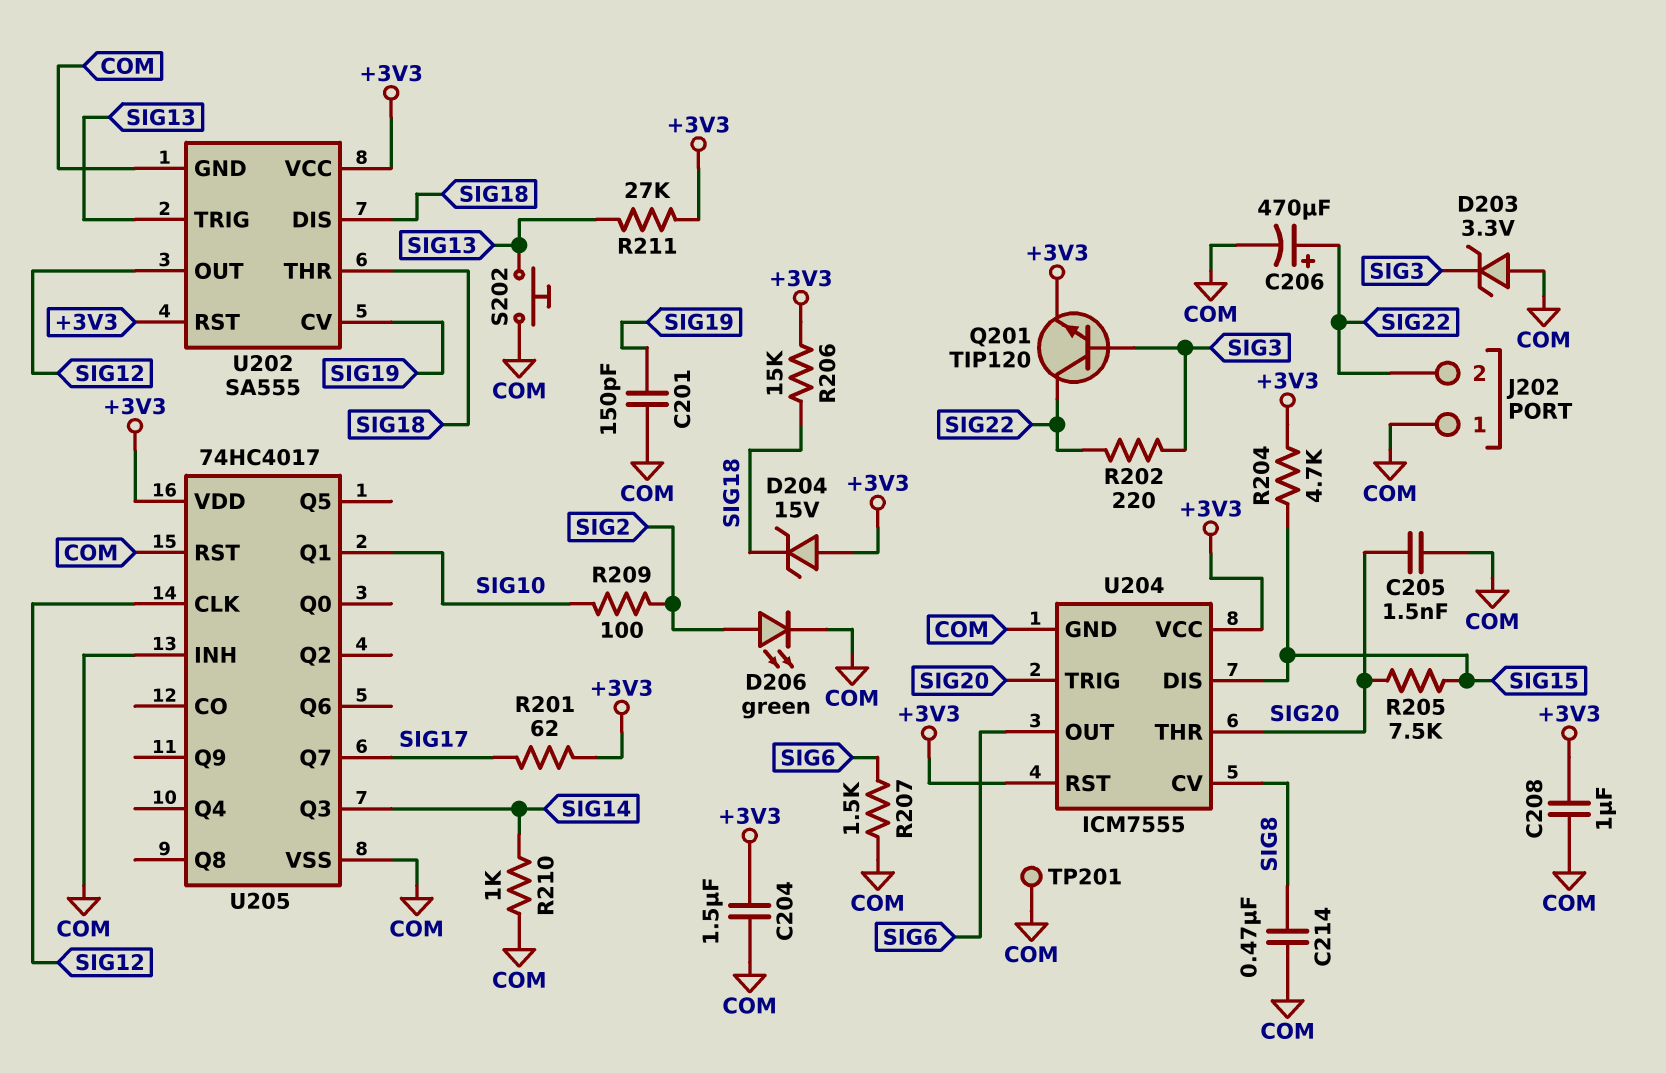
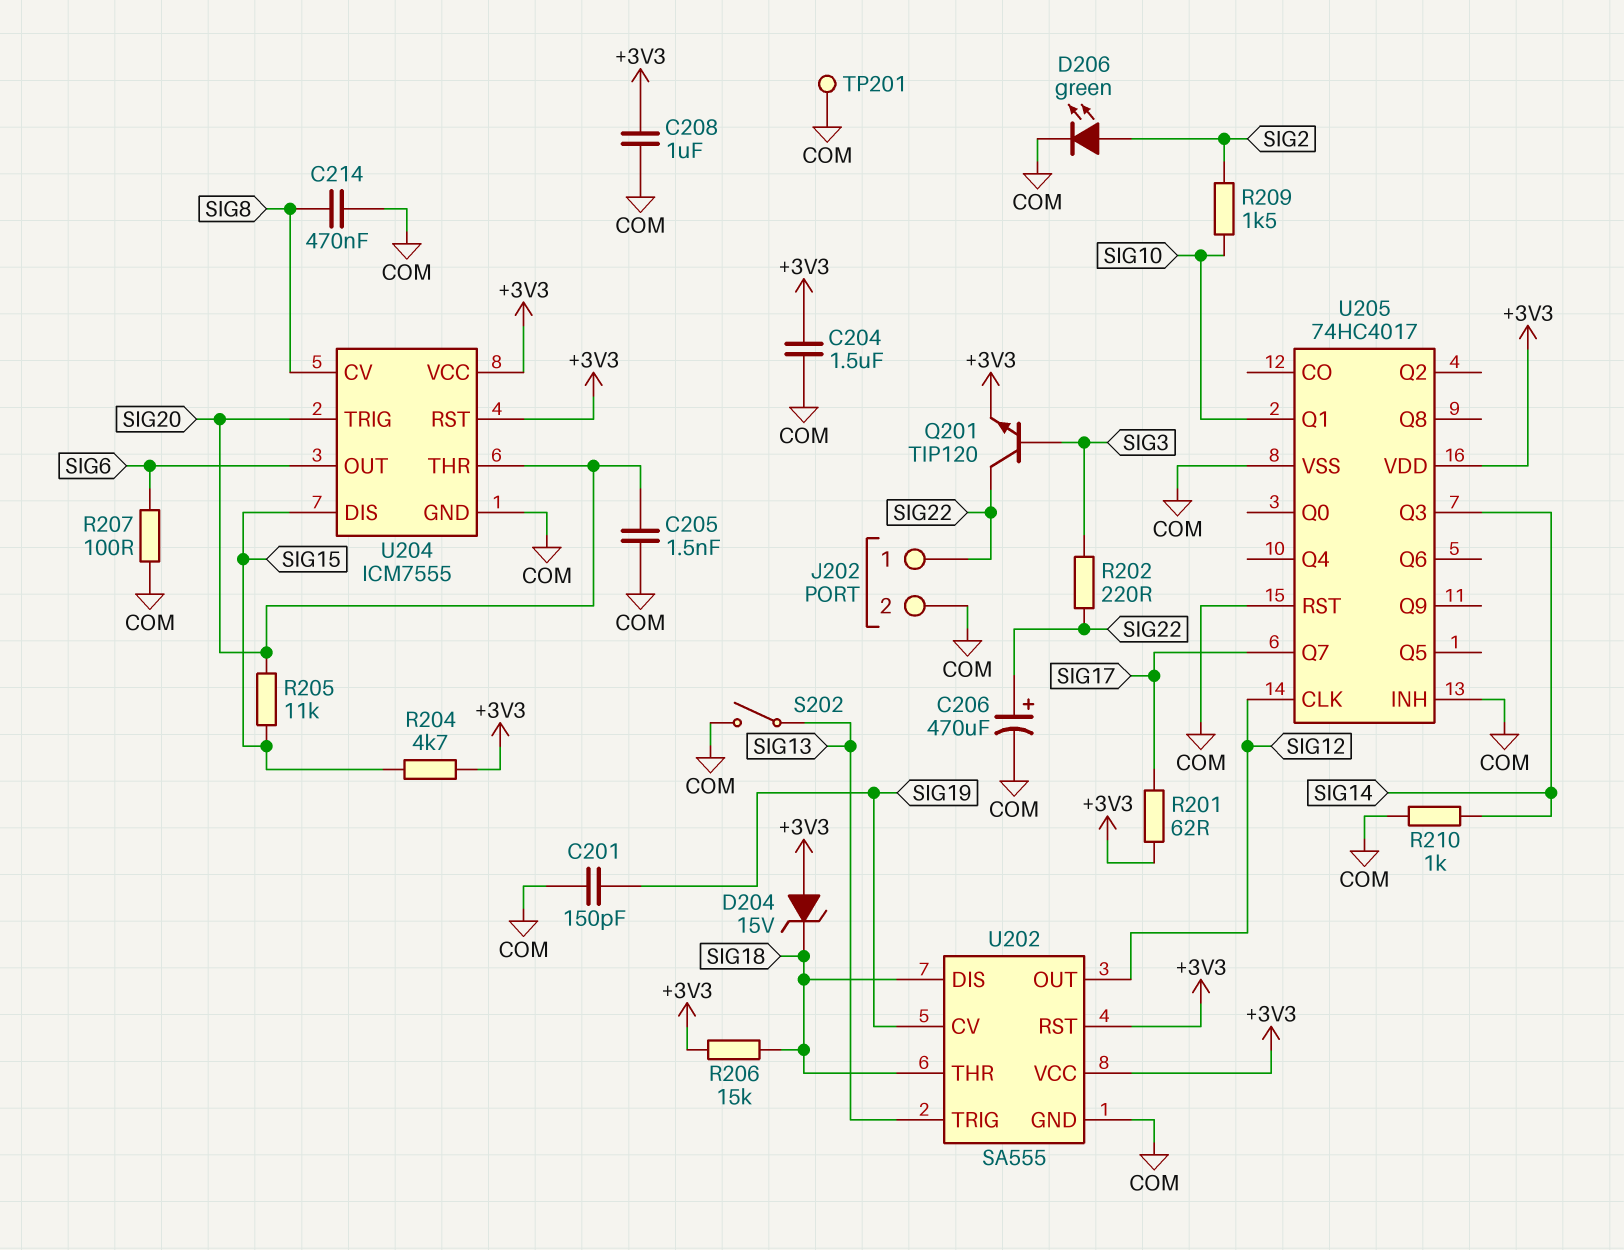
D203: zener 3.3V (A COM, K SIG3) -> none
J202 pin 1: COM -> SIG22
J202 pin 2: SIG22 -> COM
R205: 7.5k (SIG15, SIG20) -> 11k (SIG15, SIG20)
R207: 1.5k (COM, SIG6) -> 100 (COM, SIG6)
R209: 100 (SIG2, SIG10) -> 1.5k (SIG2, SIG10)
R211: 27k (+3V3, SIG13) -> none
S202: button (COM, SIG13) -> switch (COM, SIG13)

